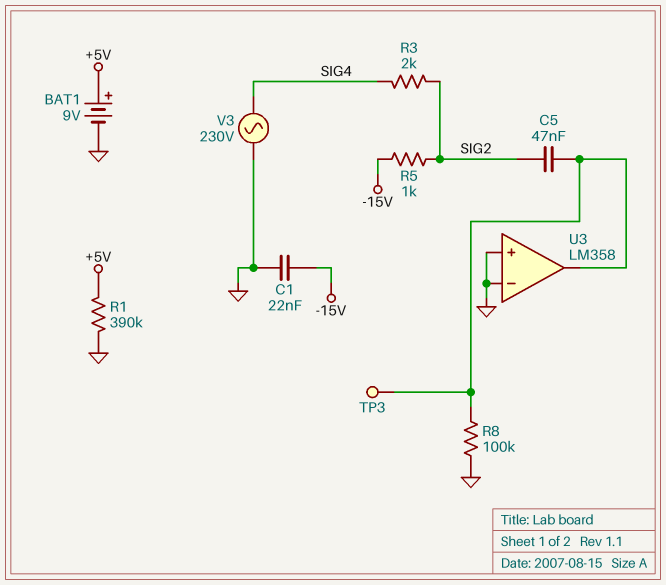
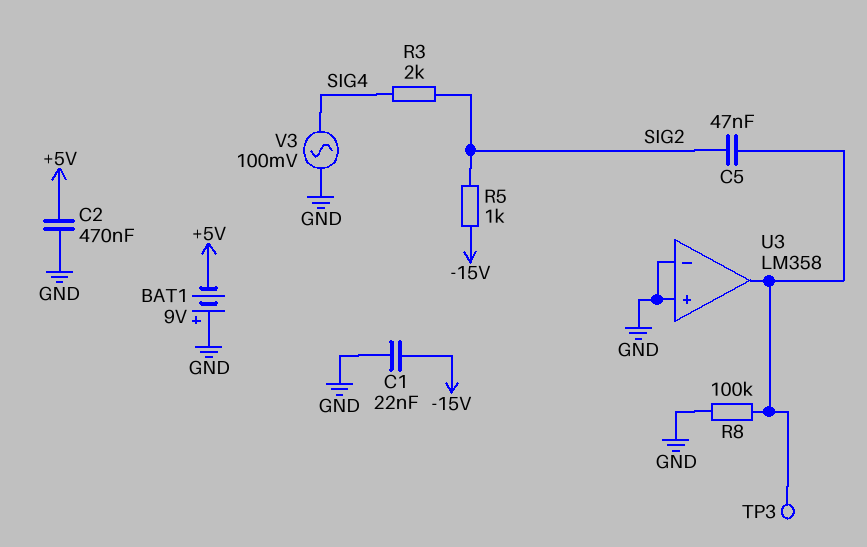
BAT1: 9V (plus +5V, minus GND) -> 9V (plus GND, minus +5V)
C2: none -> 470nF (+5V, GND)
R1: 390k (+5V, GND) -> none
V3: AC 230V (GND, SIG4) -> AC 100mV (GND, SIG4)

